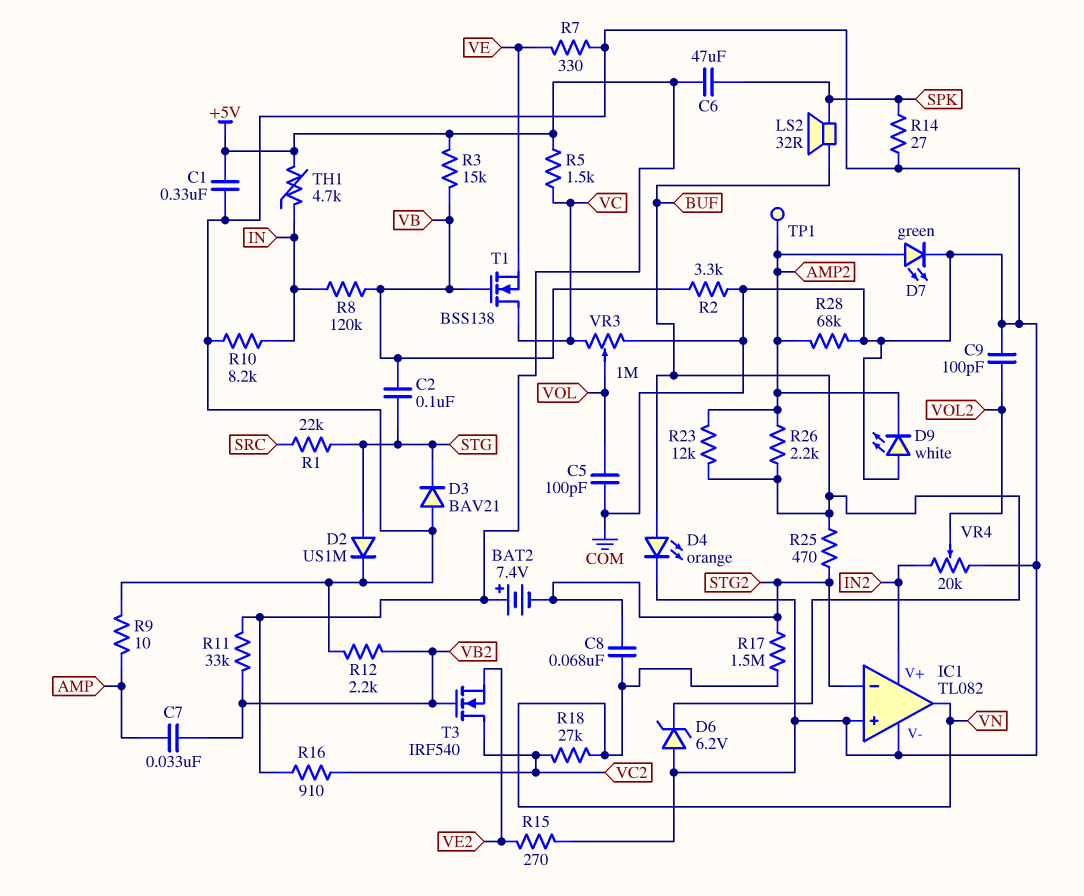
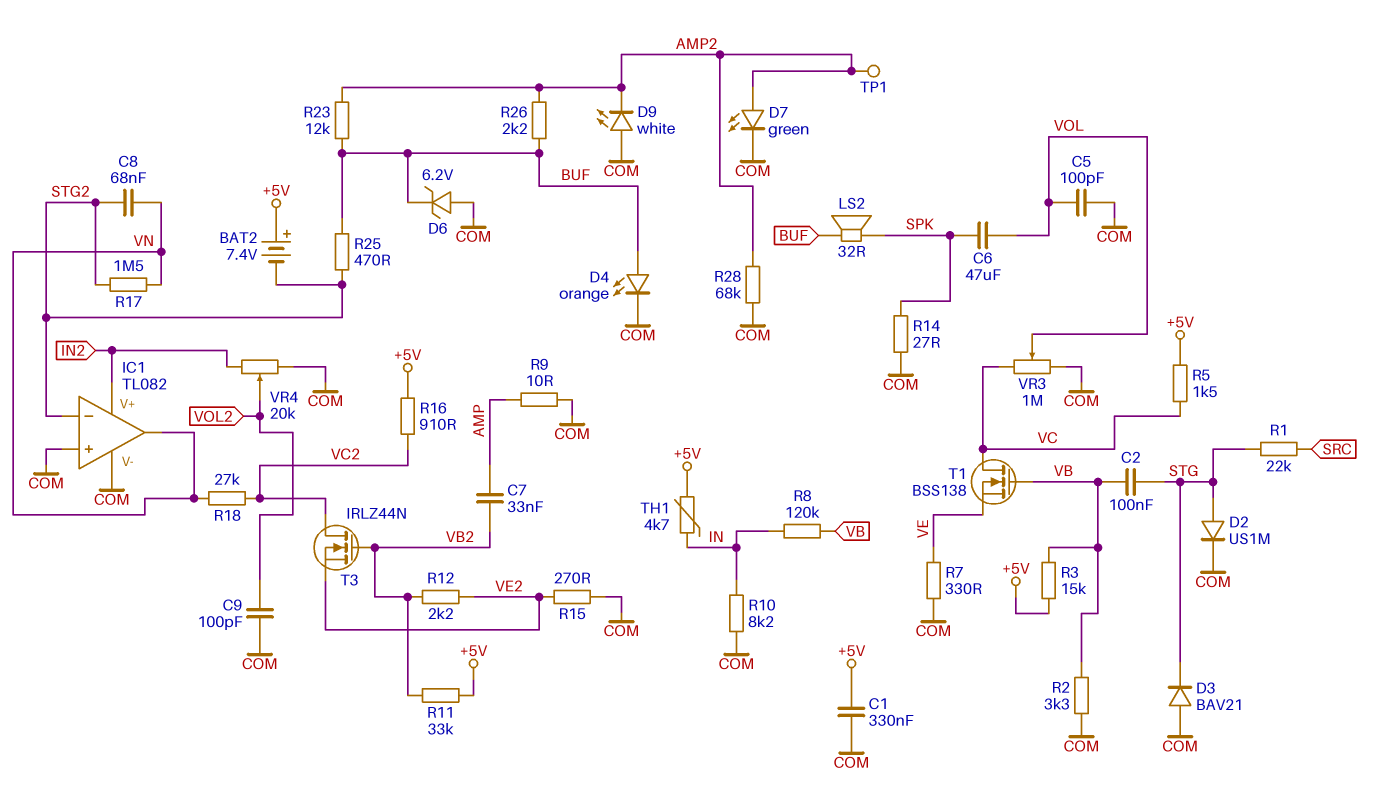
C6: 47uF (+5V, SPK) -> 47uF (SPK, VOL)
R12: 2.2k (COM, VB2) -> 2.2k (VB2, VE2)
T3: NMOS IRF540 (G VB2, D VC2, S VE2) -> NMOS IRLZ44N (G VB2, D VC2, S VE2)

